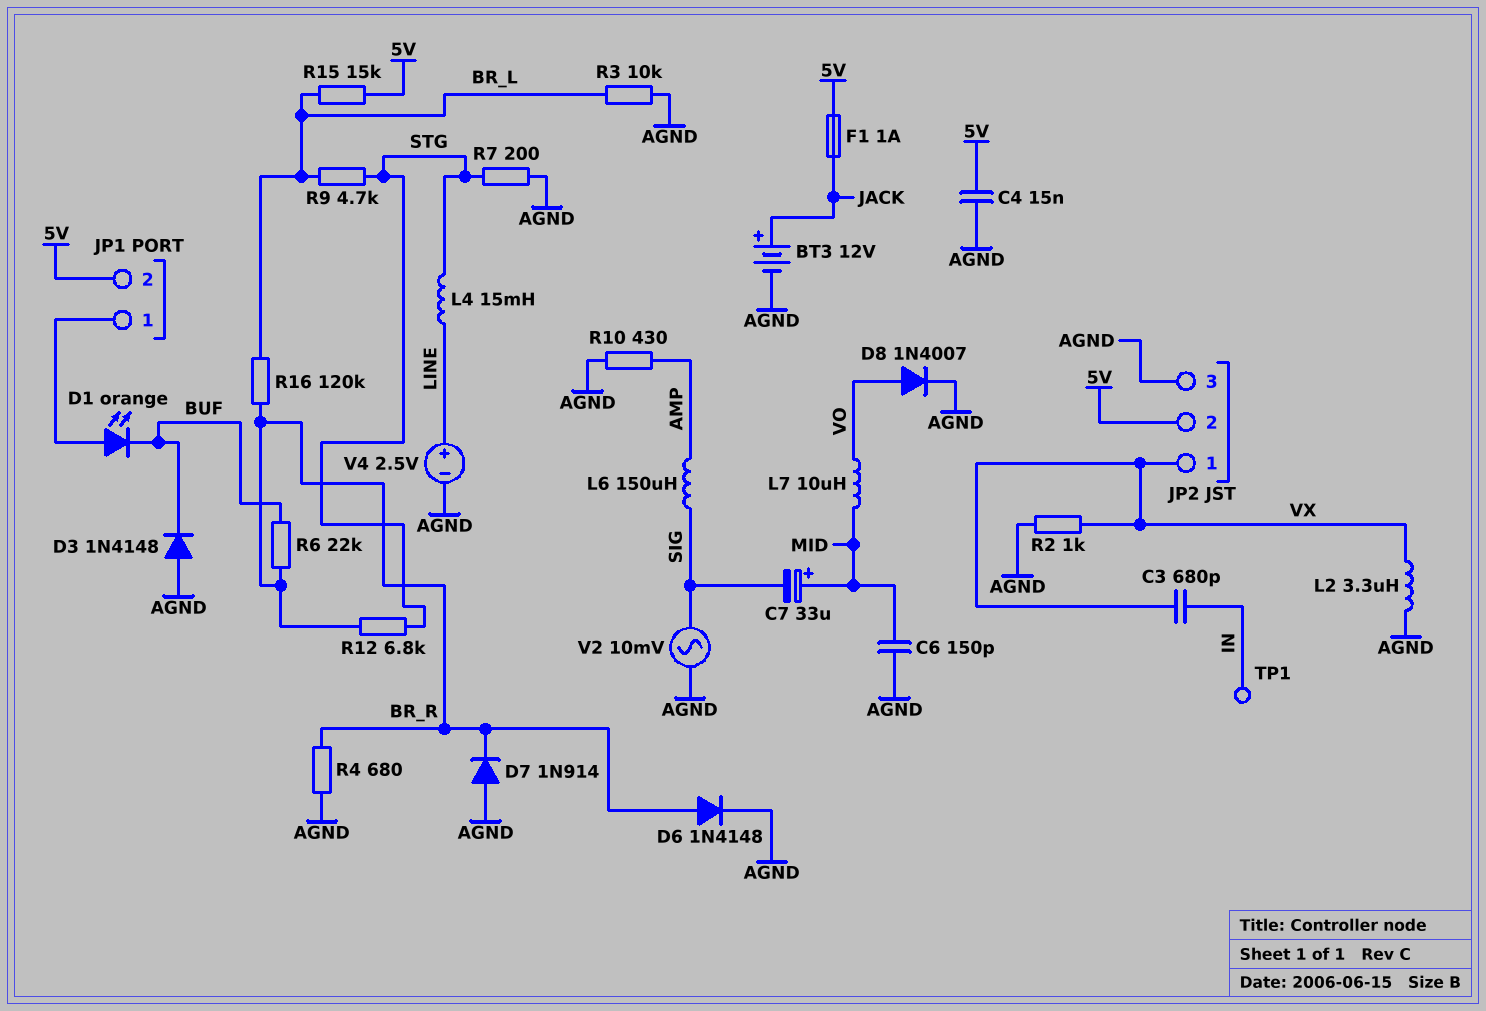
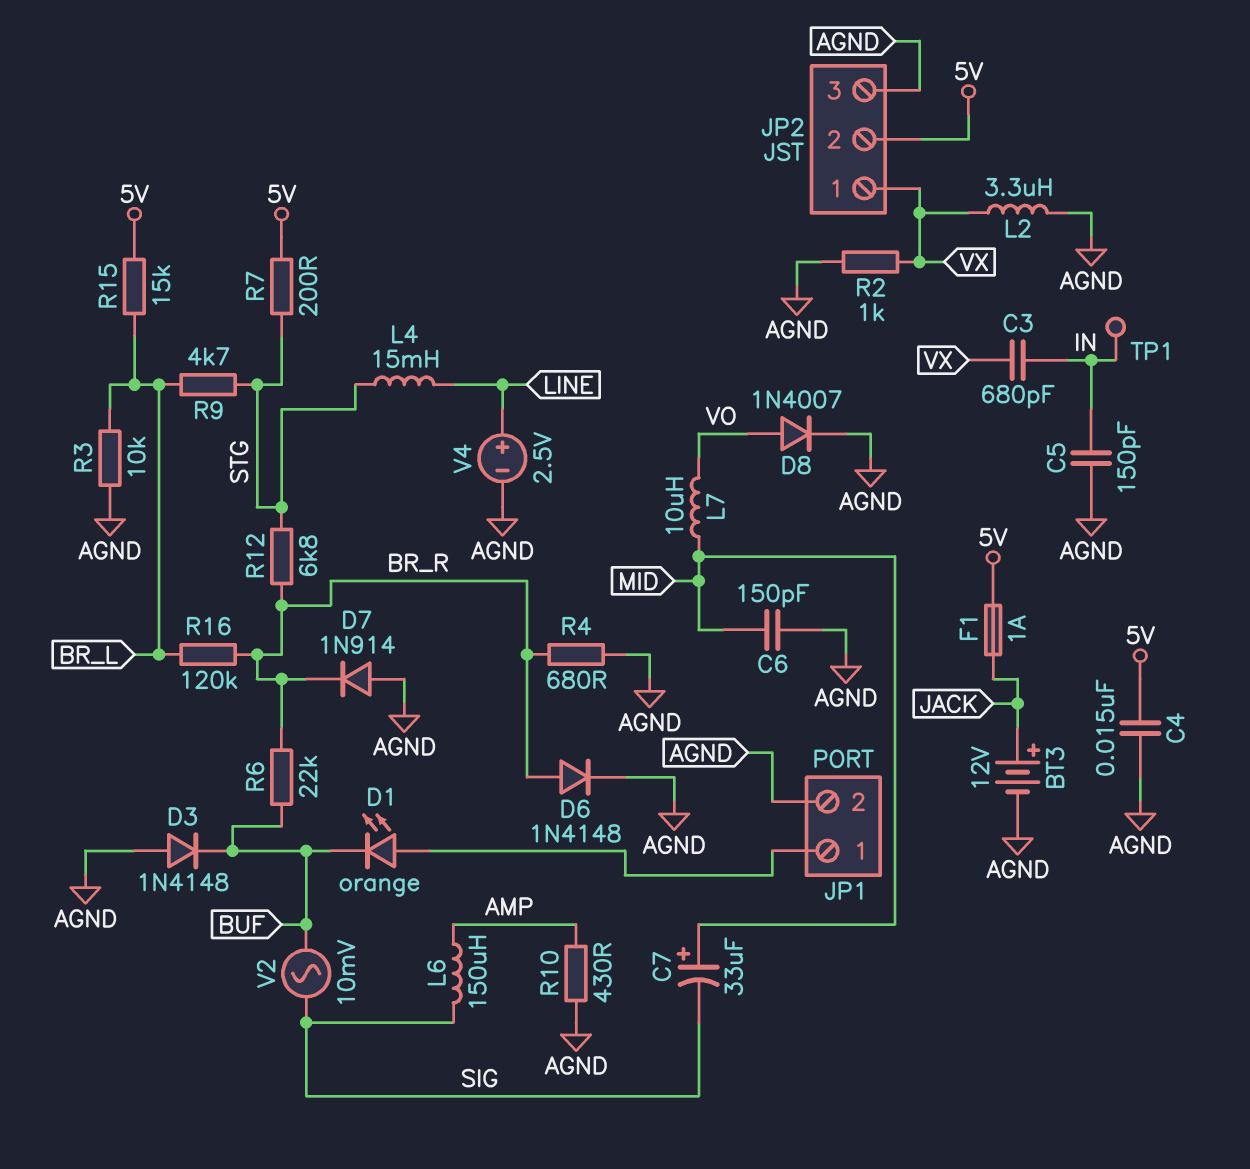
C5: none -> 150pF (AGND, IN)
JP1 pin 2: 5V -> AGND
R7: 200 (AGND, STG) -> 200 (5V, STG)
V2: AC 10mV (AGND, SIG) -> AC 10mV (BUF, SIG)

